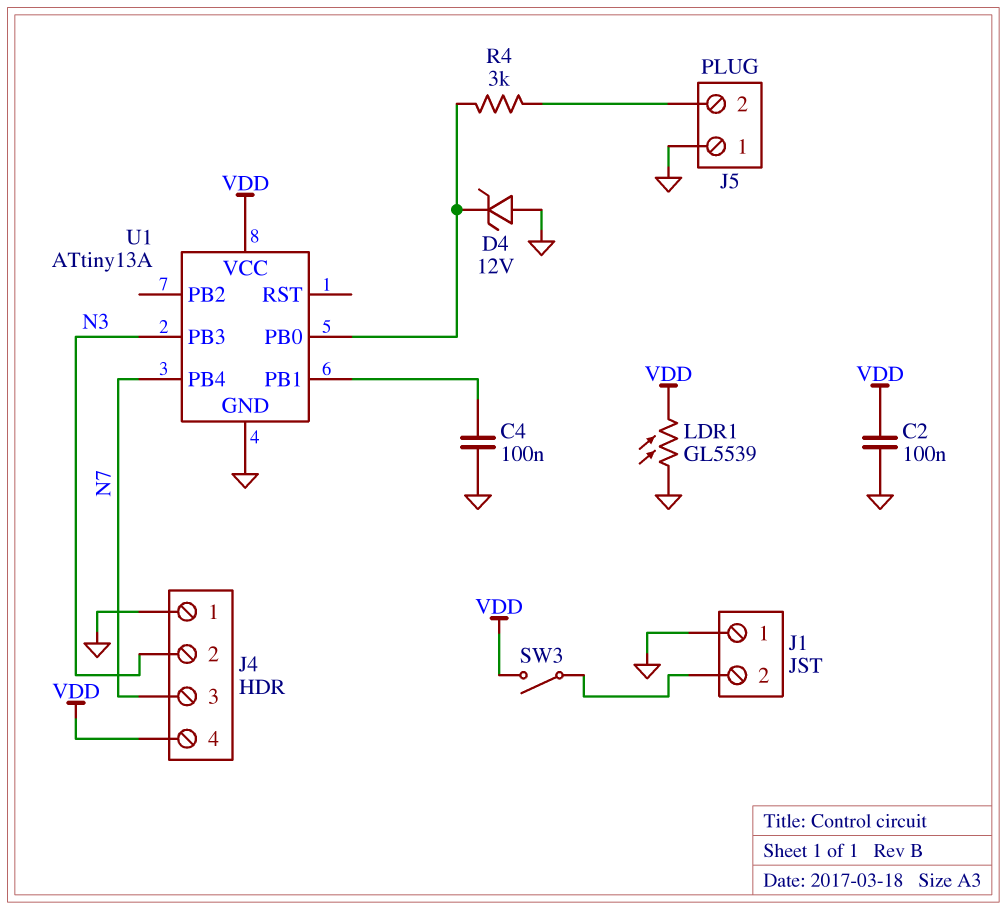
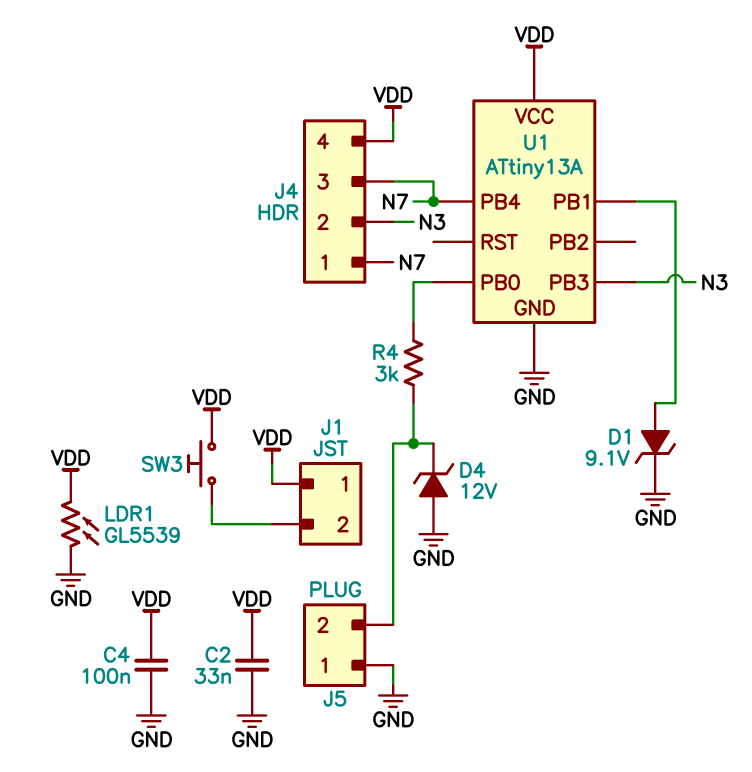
C2: 100nF (GND, VDD) -> 33nF (GND, VDD)
C4: 100nF (GND, U1/PB1) -> 100nF (GND, VDD)
D1: none -> zener 9.1V (A U1/PB1, K GND)
D4: zener 12V (A GND, K U1/PB0) -> zener 12V (A GND, K J5/2)
J1 pin 1: GND -> VDD
J4 pin 1: GND -> N7
SW3: switch (J1/2, VDD) -> button (J1/2, VDD)

